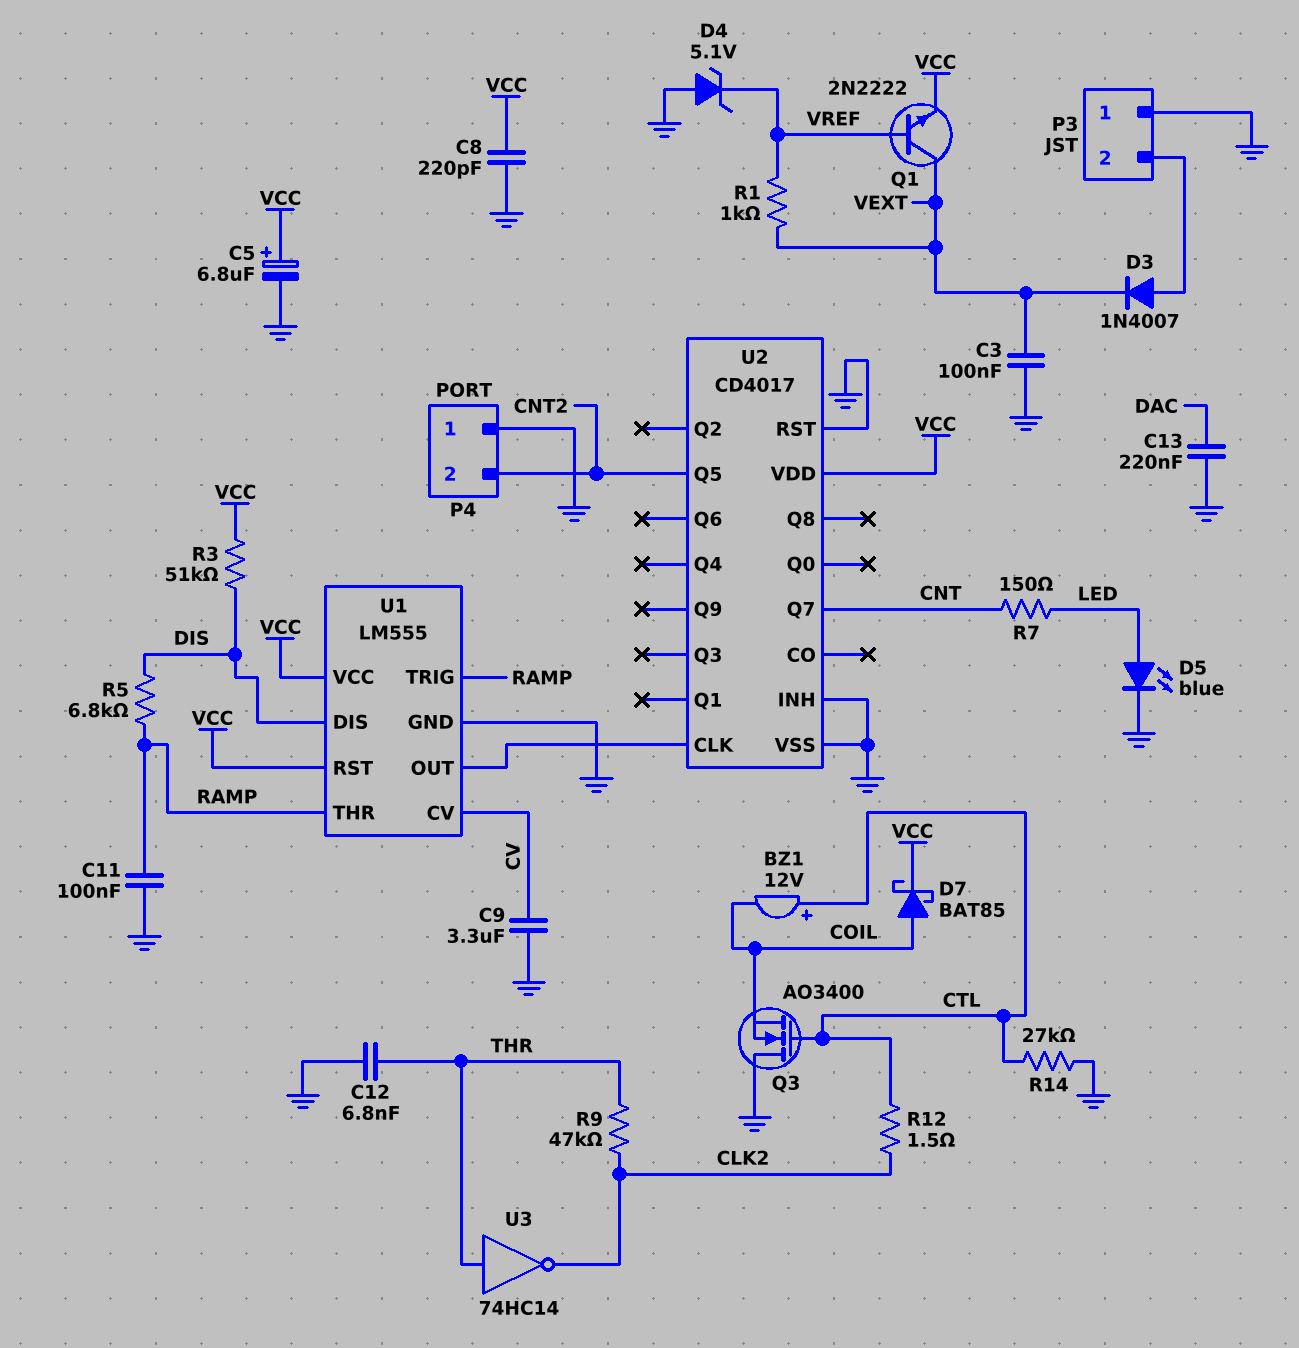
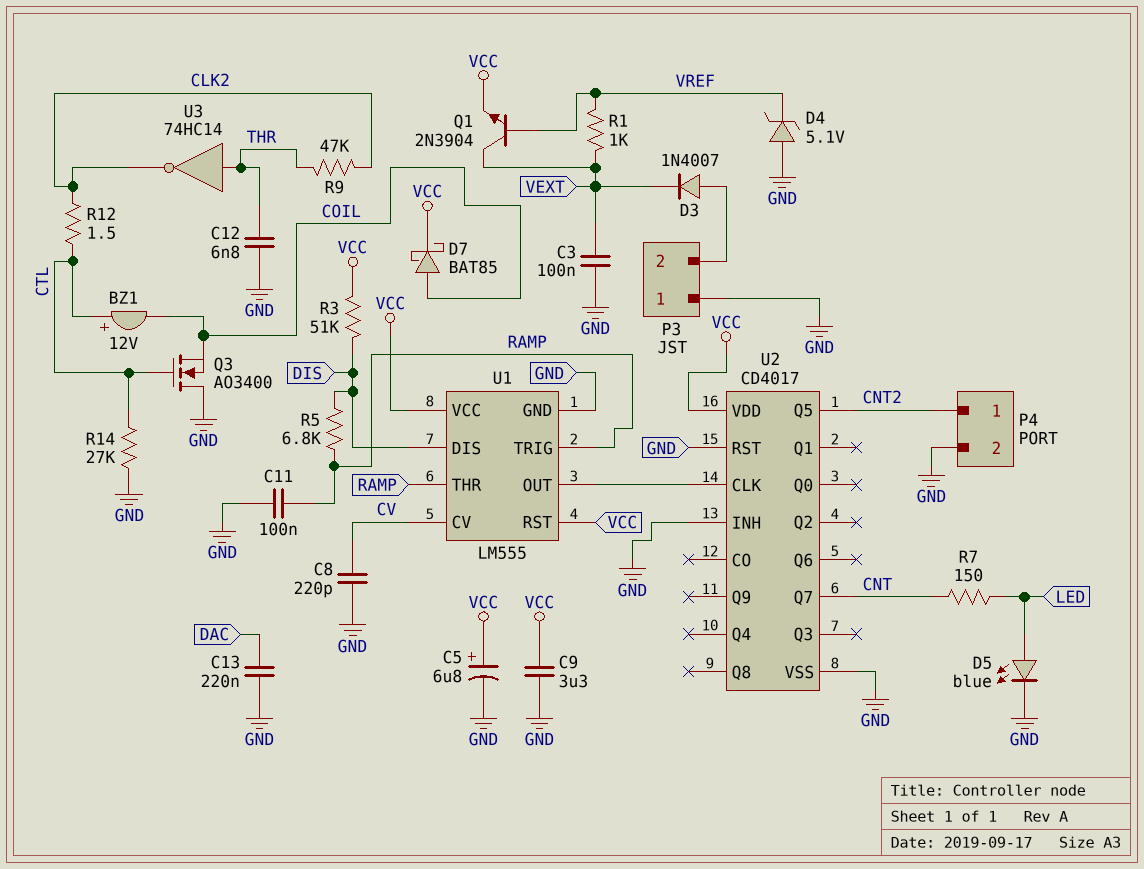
C8: 220pF (GND, VCC) -> 220pF (CV, GND)
C9: 3.3uF (CV, GND) -> 3.3uF (GND, VCC)
P4 pin 1: GND -> CNT2
P4 pin 2: CNT2 -> GND
Q1: NPN 2N2222 (B VREF, C VEXT, E VCC) -> NPN 2N3904 (B VREF, C VEXT, E VCC)

